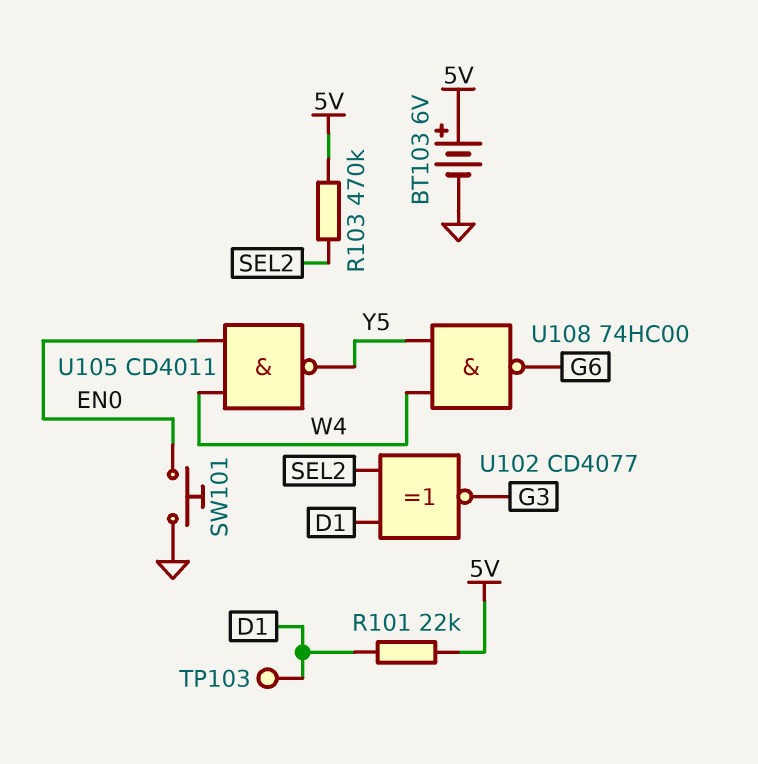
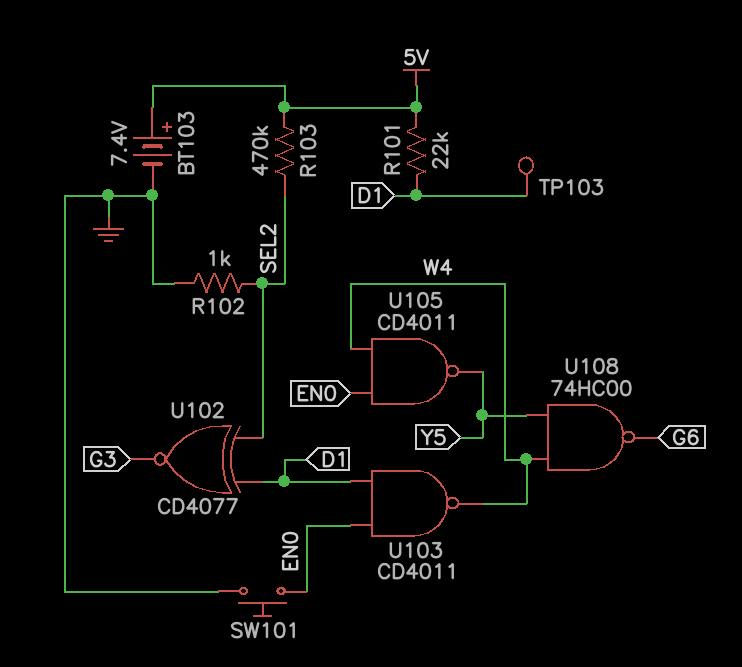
BT103: 6V (plus 5V, minus GND) -> 7.4V (plus 5V, minus GND)
R102: none -> 1k (GND, SEL2)
U103: none -> NAND CD4011 (in D1, in EN0, out W4)

